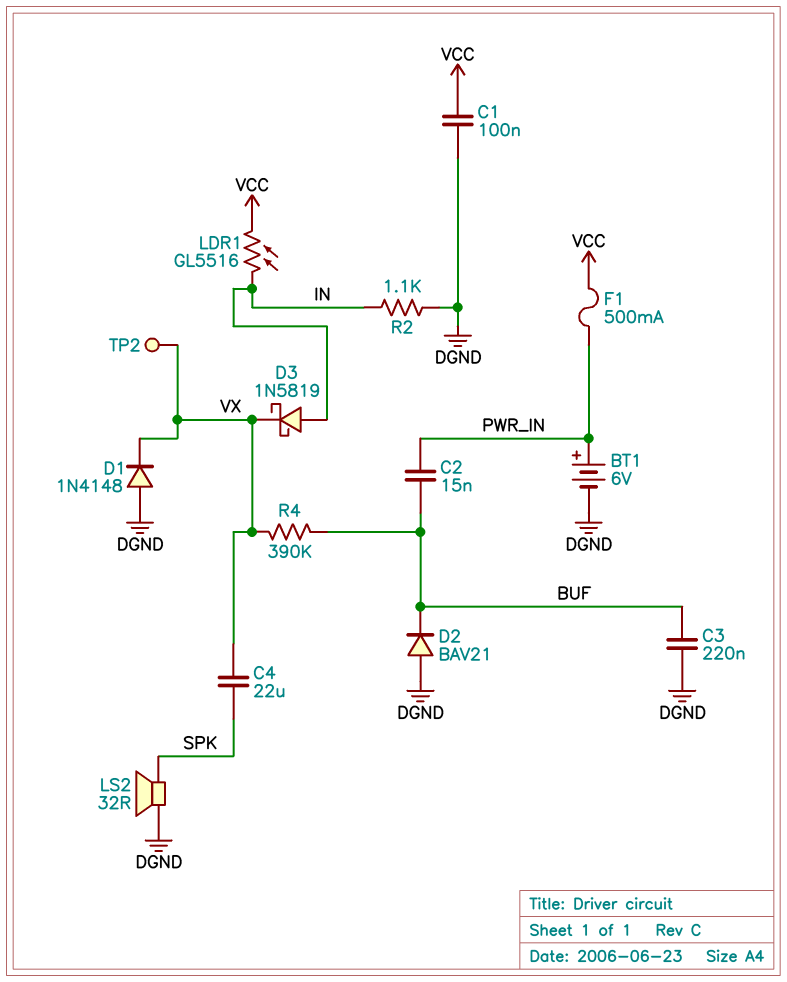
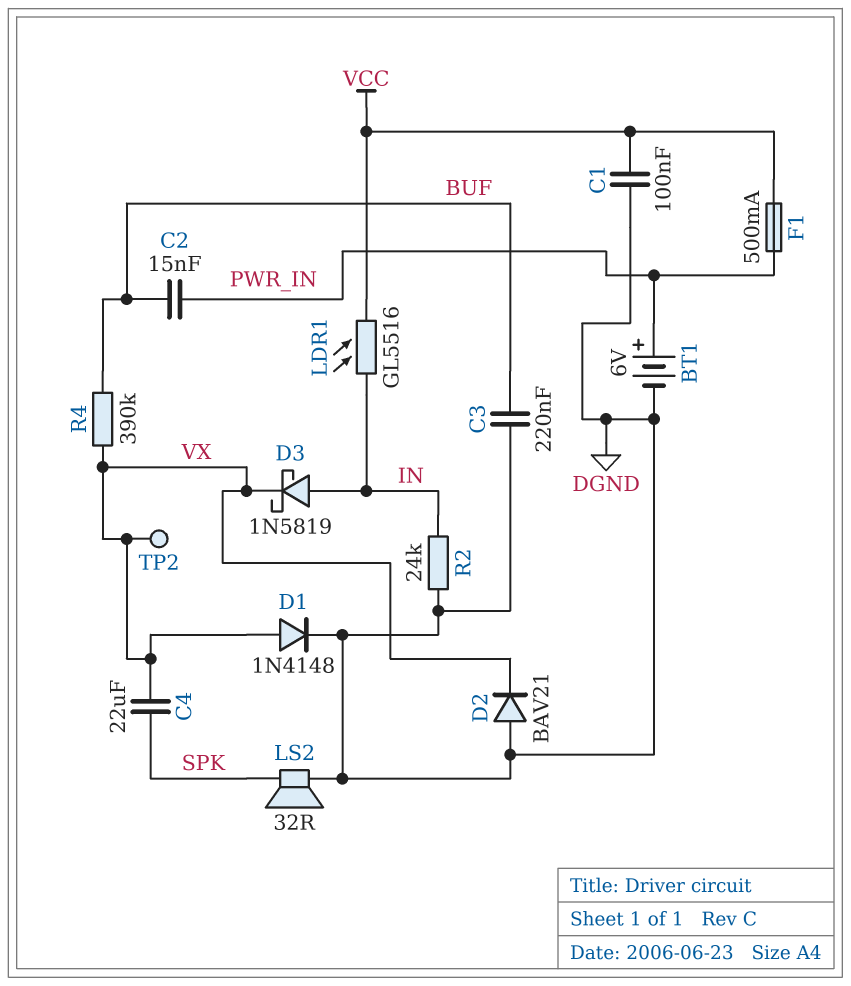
D1: diode 1N4148 (A DGND, K VX) -> diode 1N4148 (A VX, K DGND)
D2: diode BAV21 (A DGND, K BUF) -> diode BAV21 (A DGND, K VX)
R2: 1.1k (DGND, IN) -> 24k (DGND, IN)

